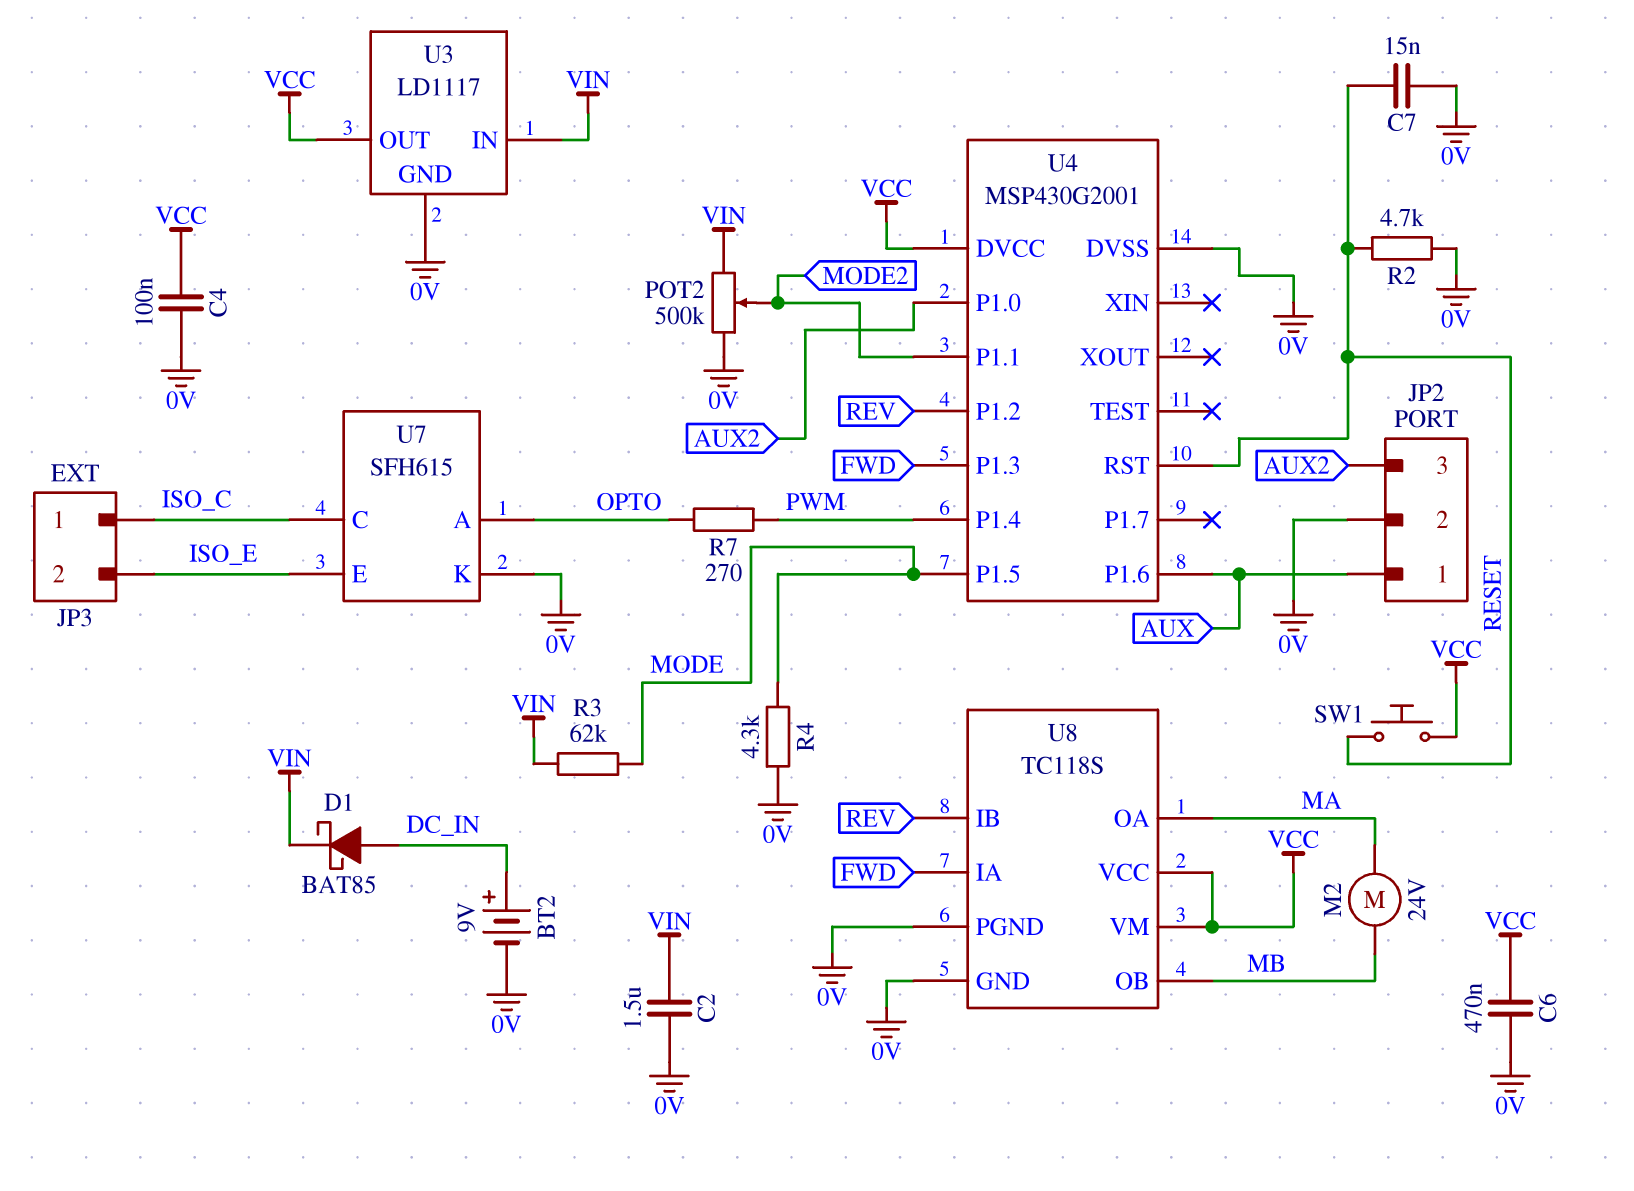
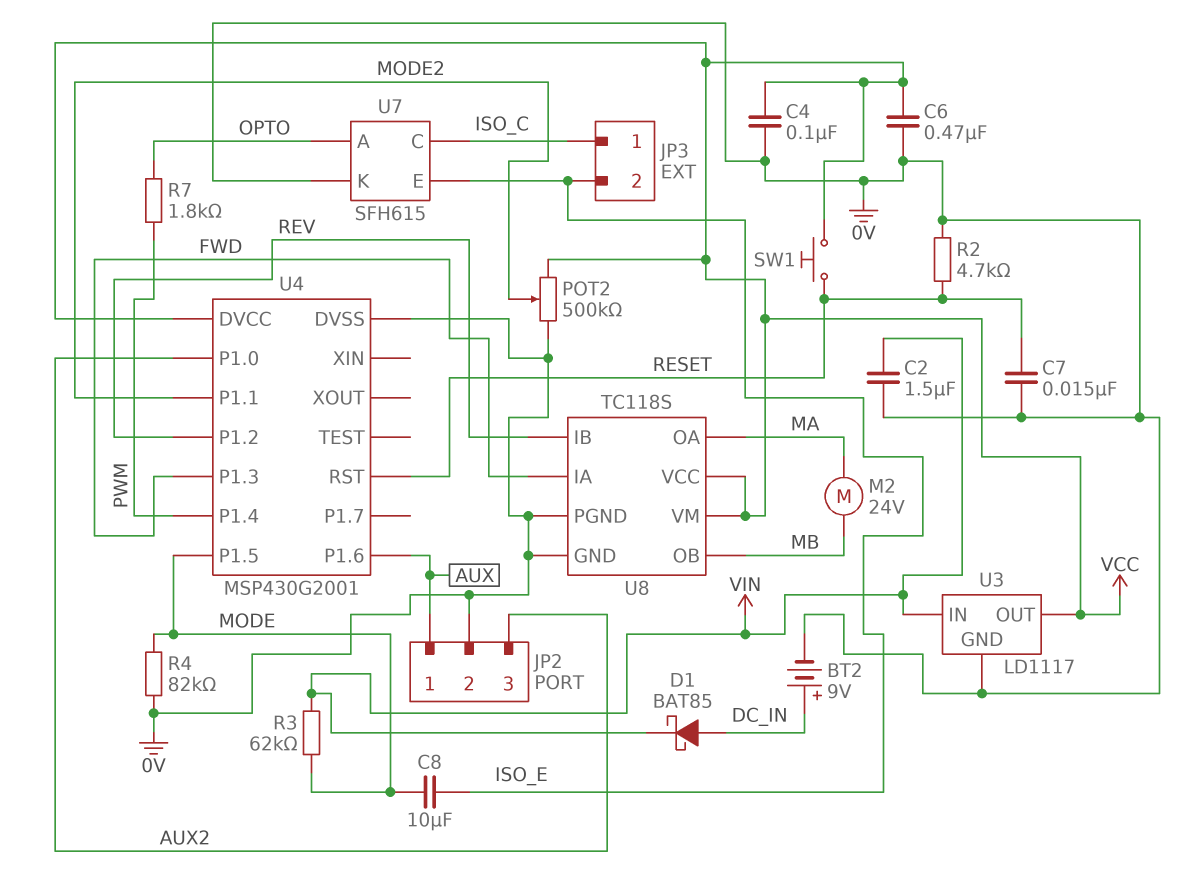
C8: none -> 10uF (ISO_E, MODE)
POT2: 500k (0V, VIN, wiper MODE2) -> 500k (0V, VCC, wiper MODE2)
R4: 4.3k (0V, MODE) -> 82k (0V, MODE)
R7: 270 (OPTO, PWM) -> 1.8k (OPTO, PWM)

